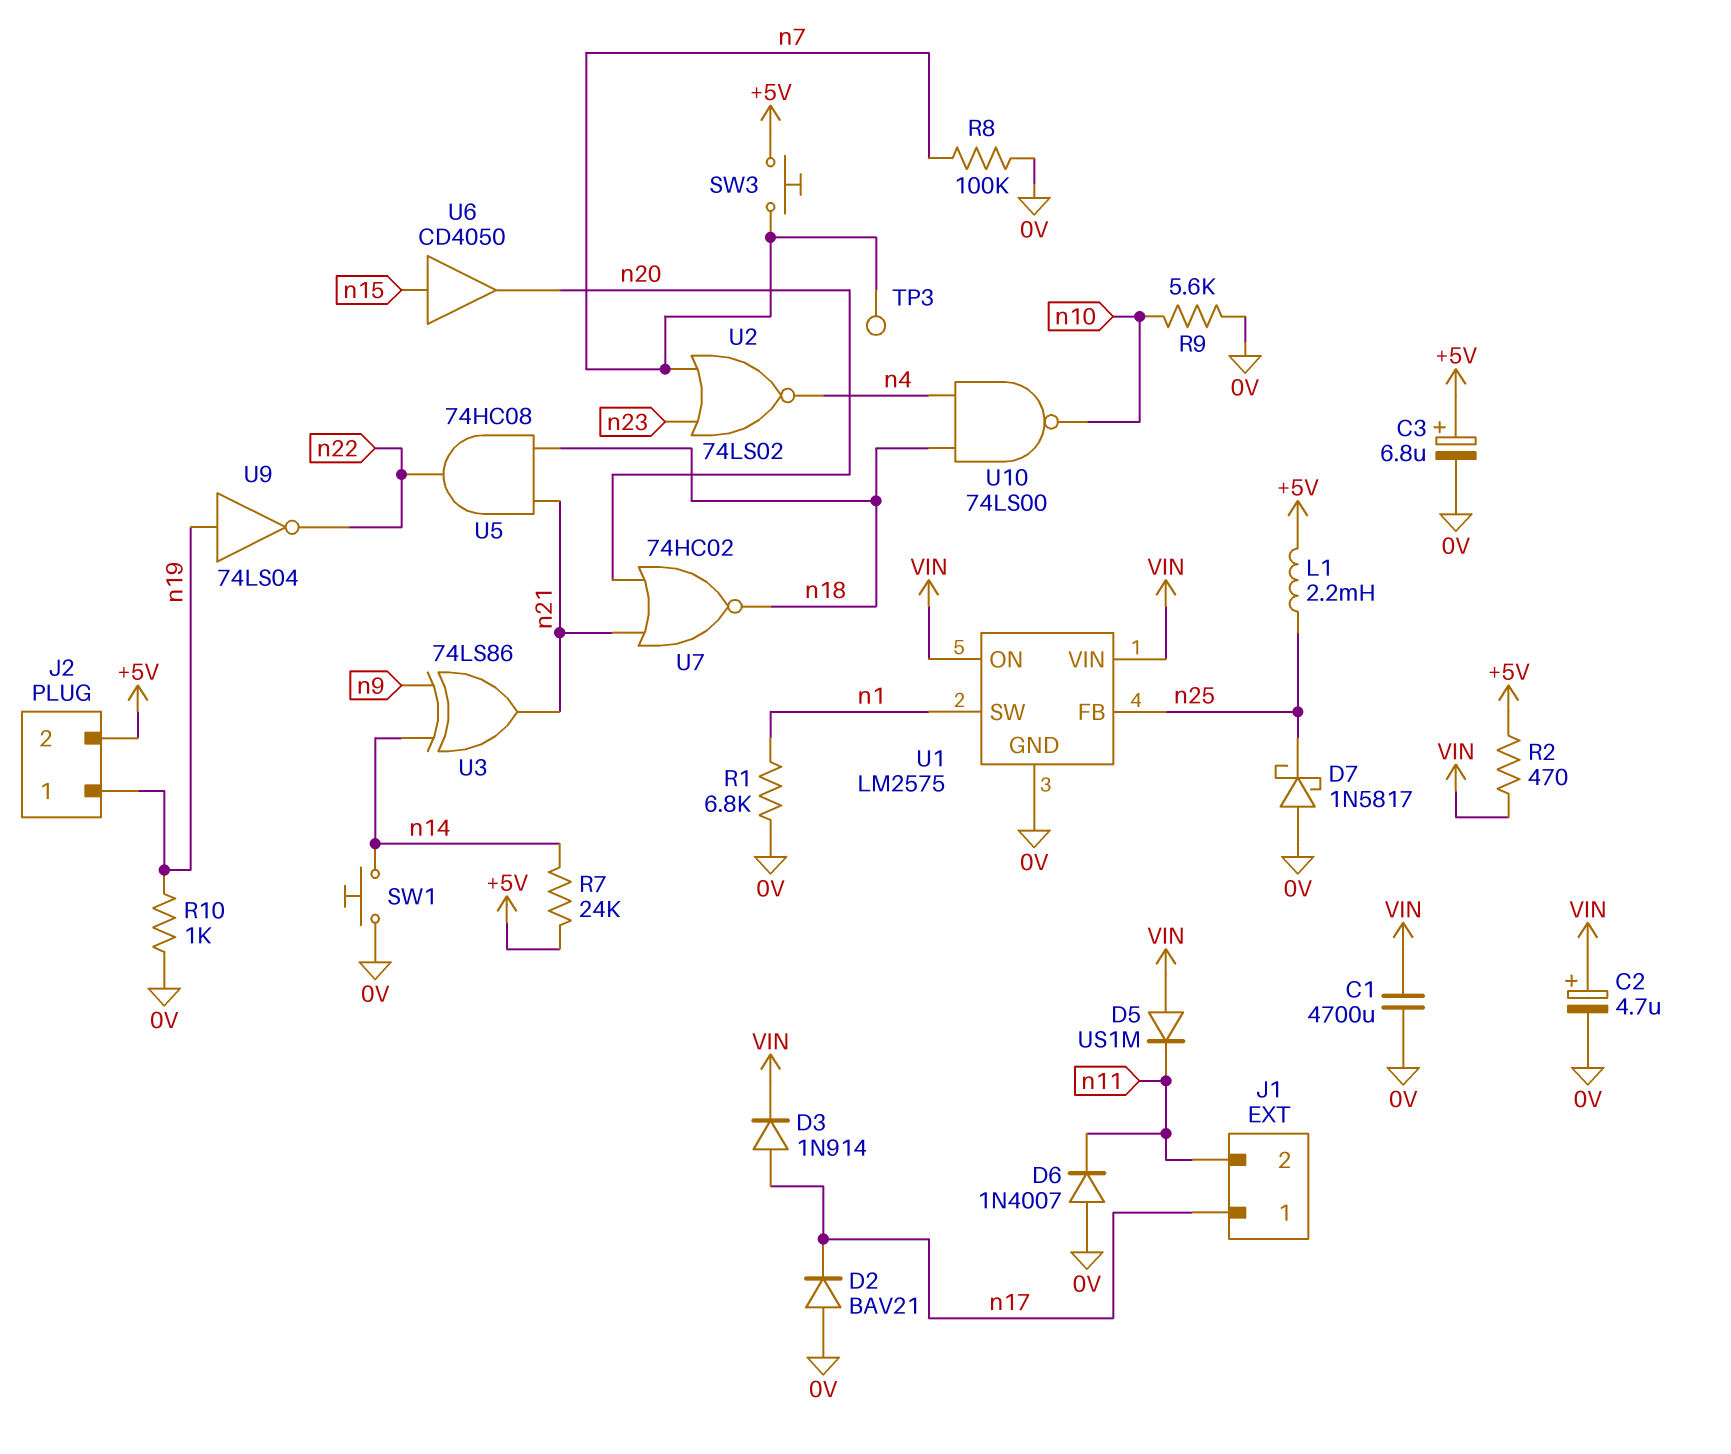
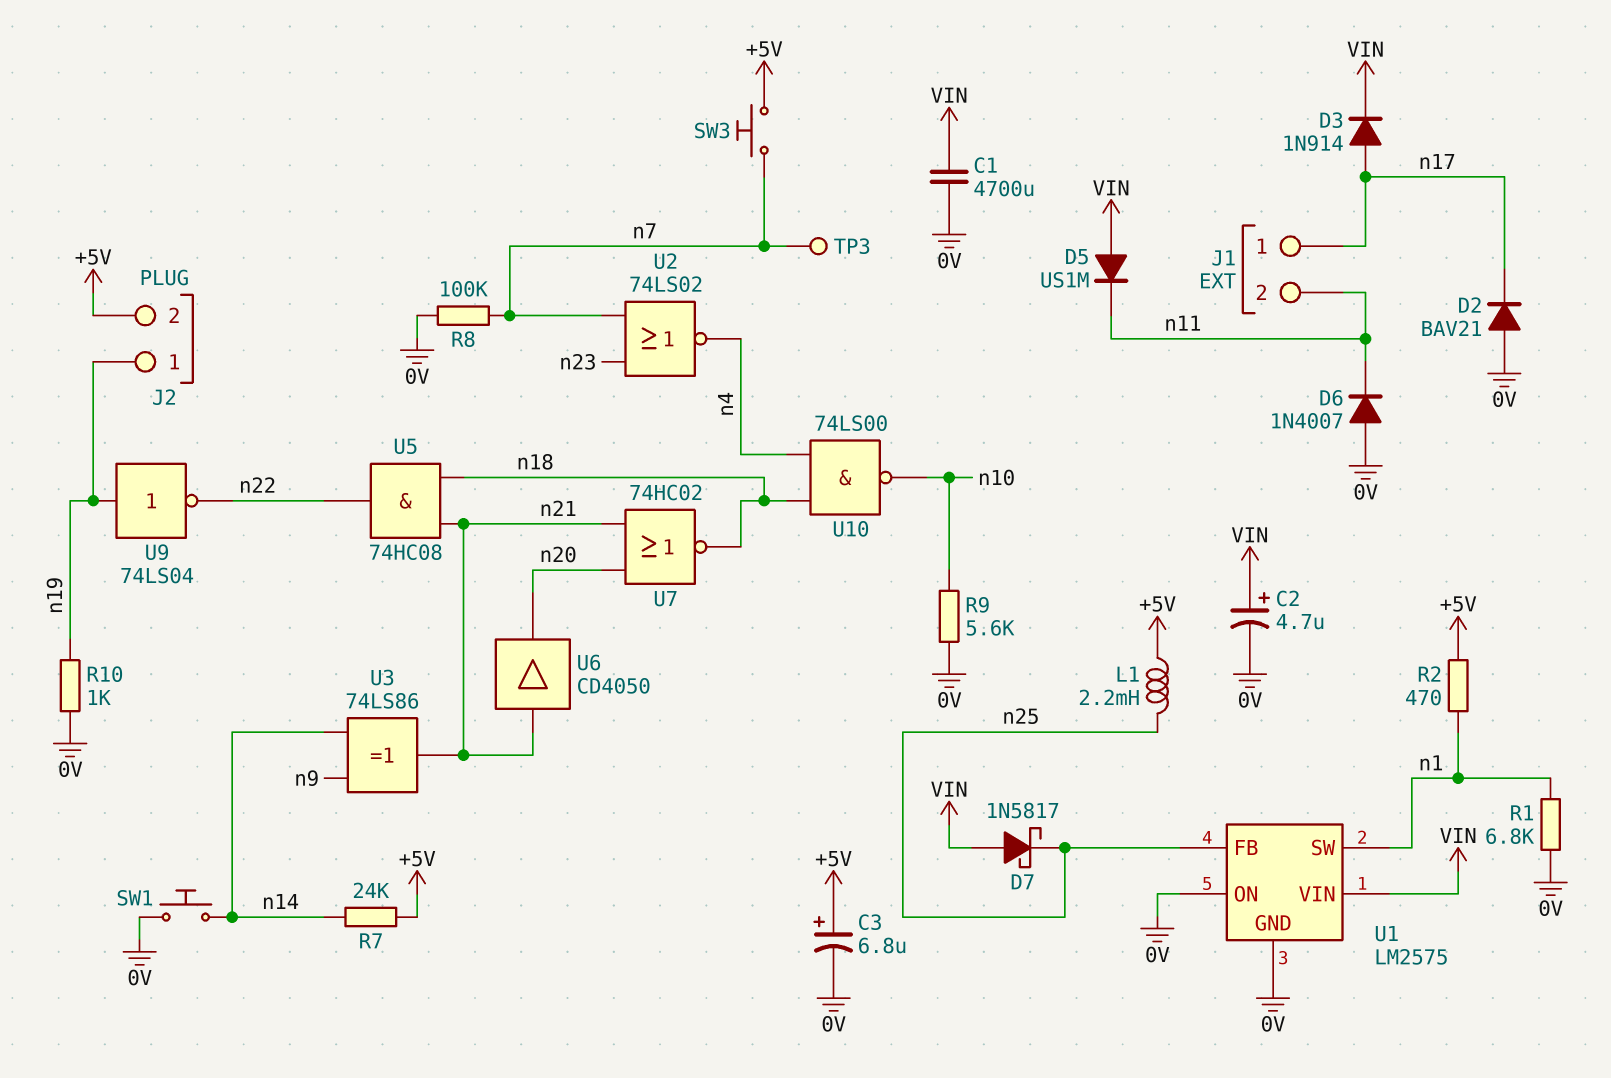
D7: schottky 1N5817 (A 0V, K n25) -> schottky 1N5817 (A VIN, K n25)
R2: 470 (+5V, VIN) -> 470 (+5V, n1)
U1 pin ON: VIN -> 0V
U6: buffer CD4050 (in n15, out n20) -> buffer CD4050 (in n21, out n20)

